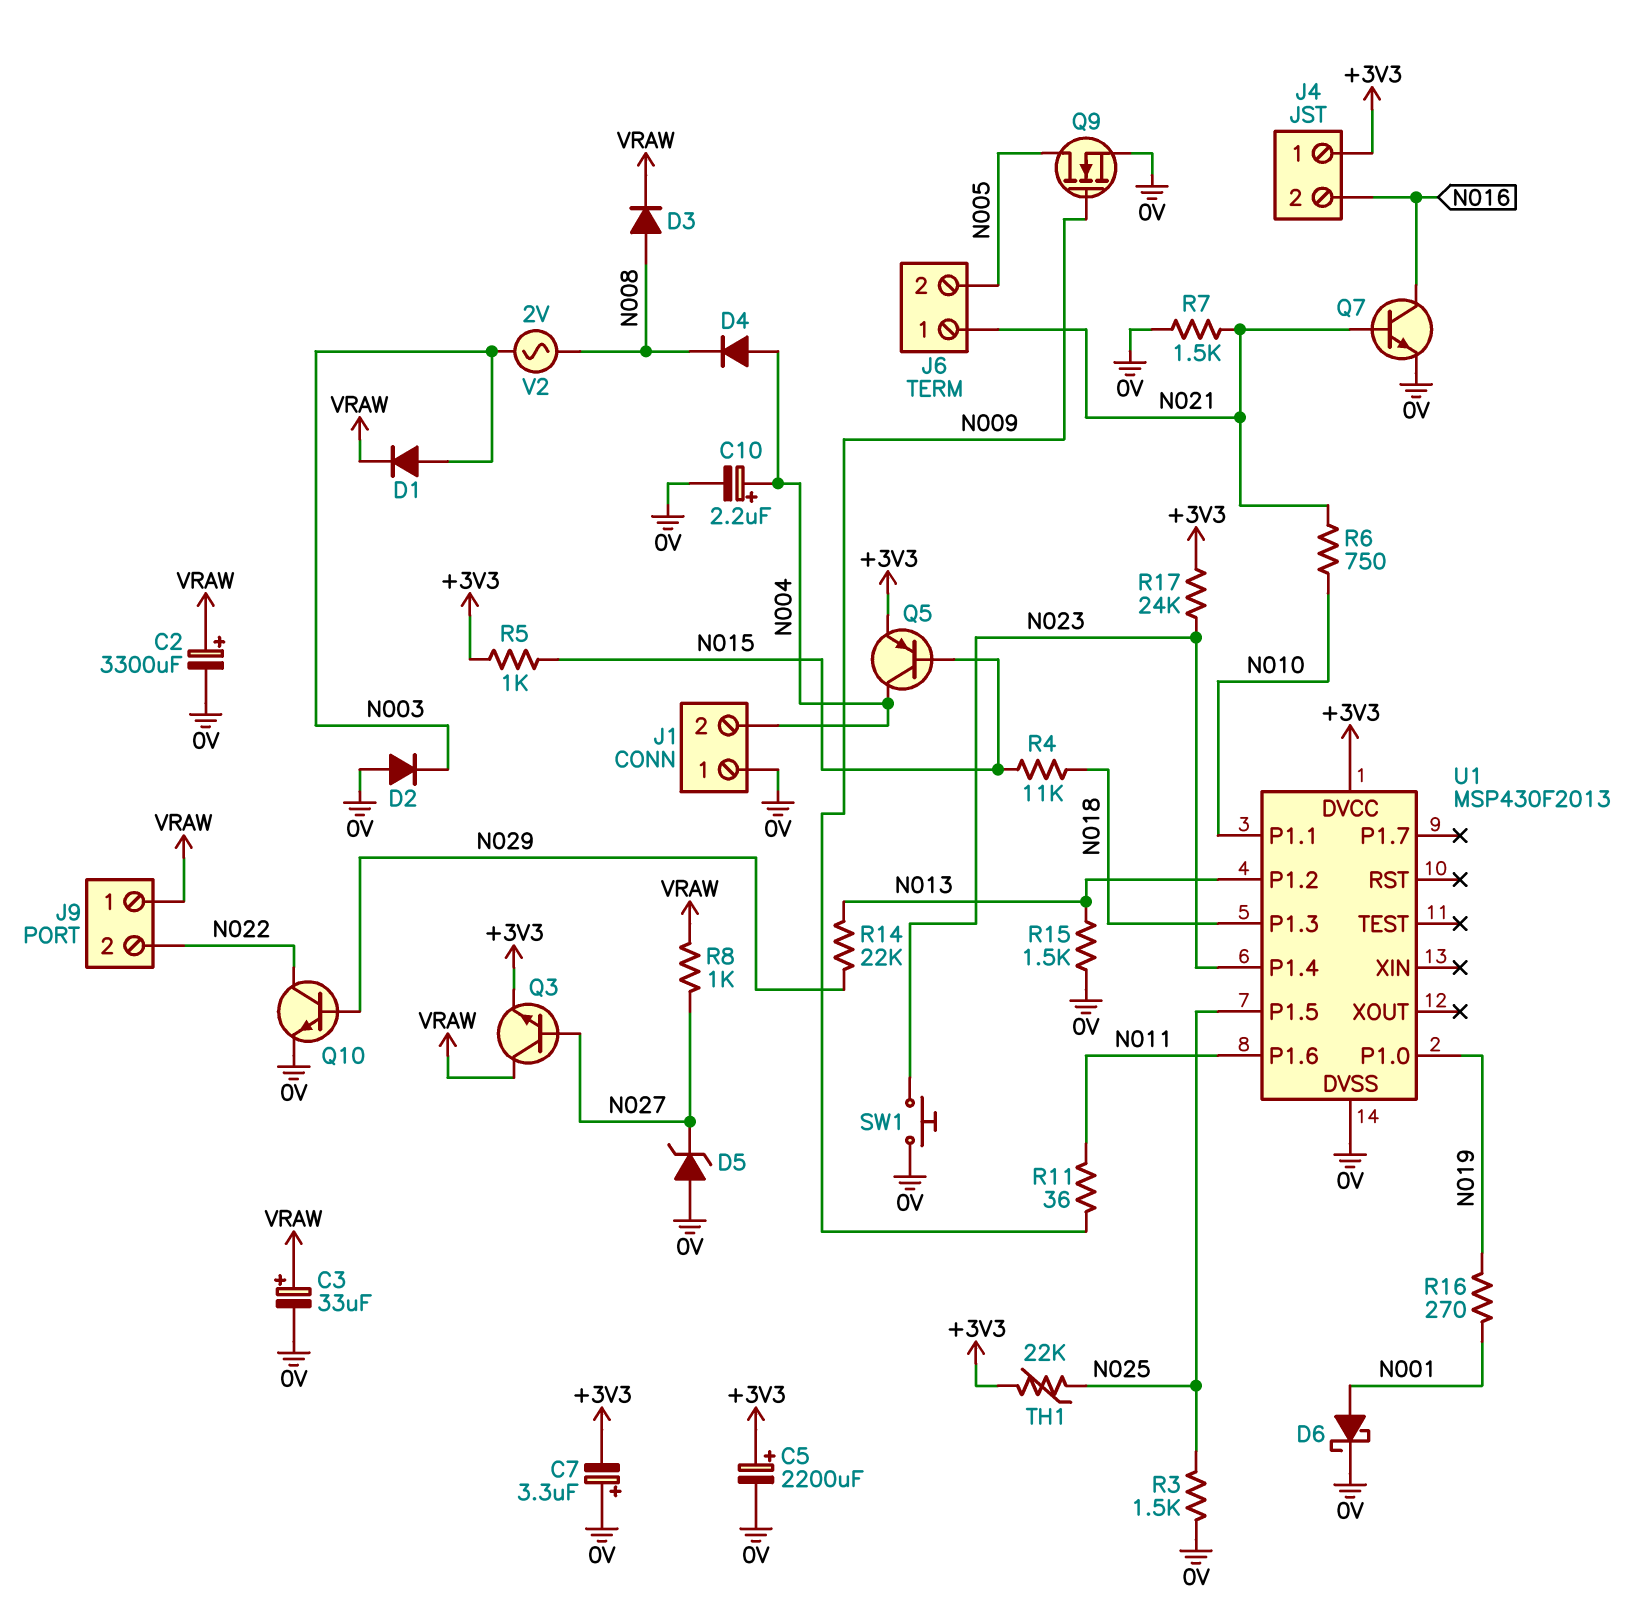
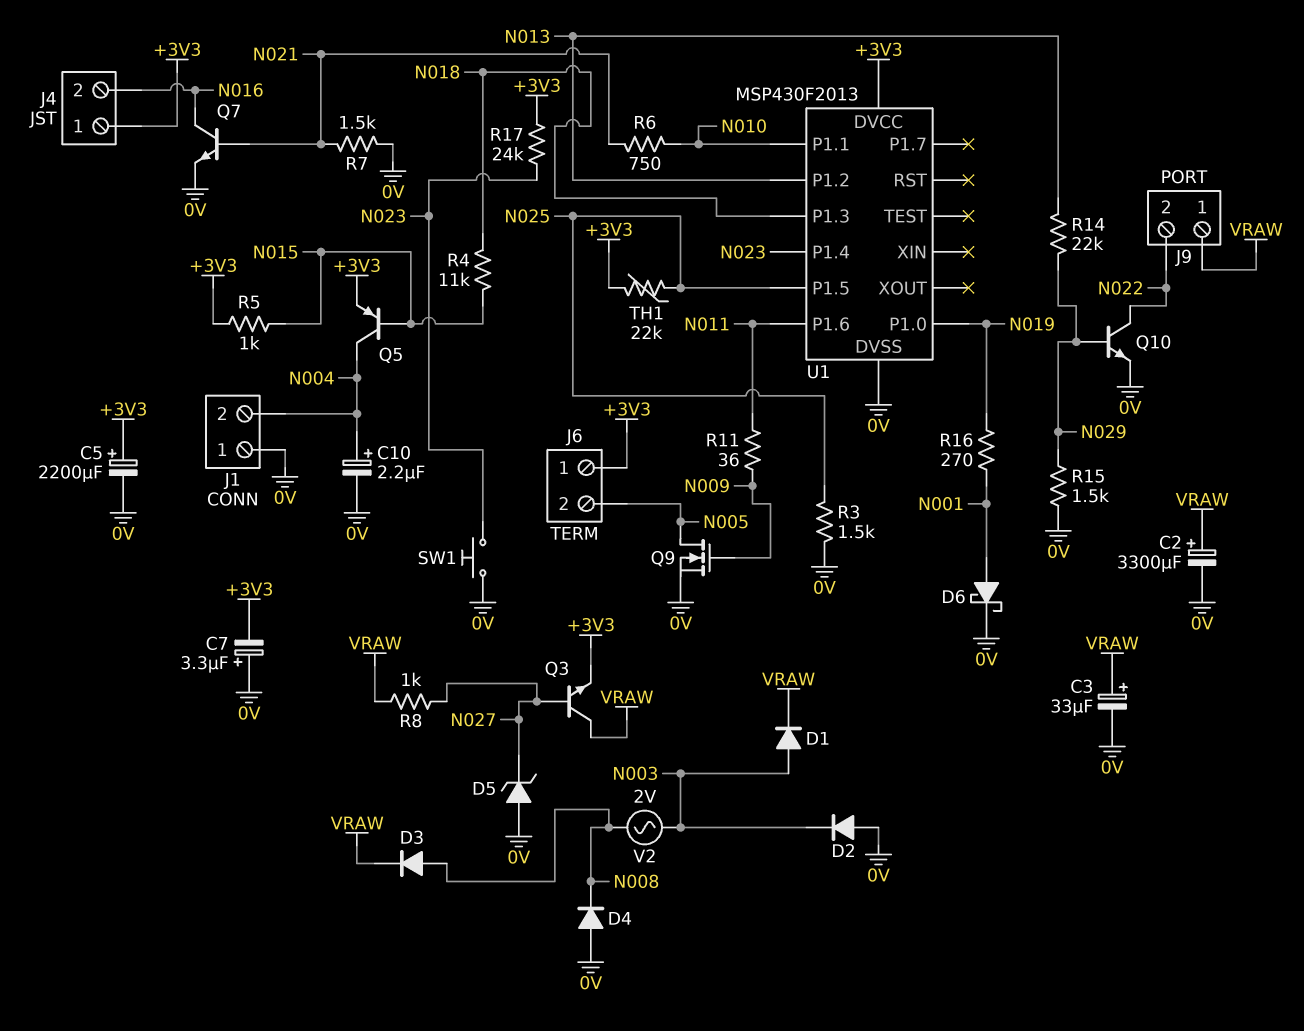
D4: diode (A N004, K N008) -> diode (A 0V, K N008)
J6 pin 1: N021 -> +3V3
R15: 1.5k (0V, N013) -> 1.5k (0V, N029)

